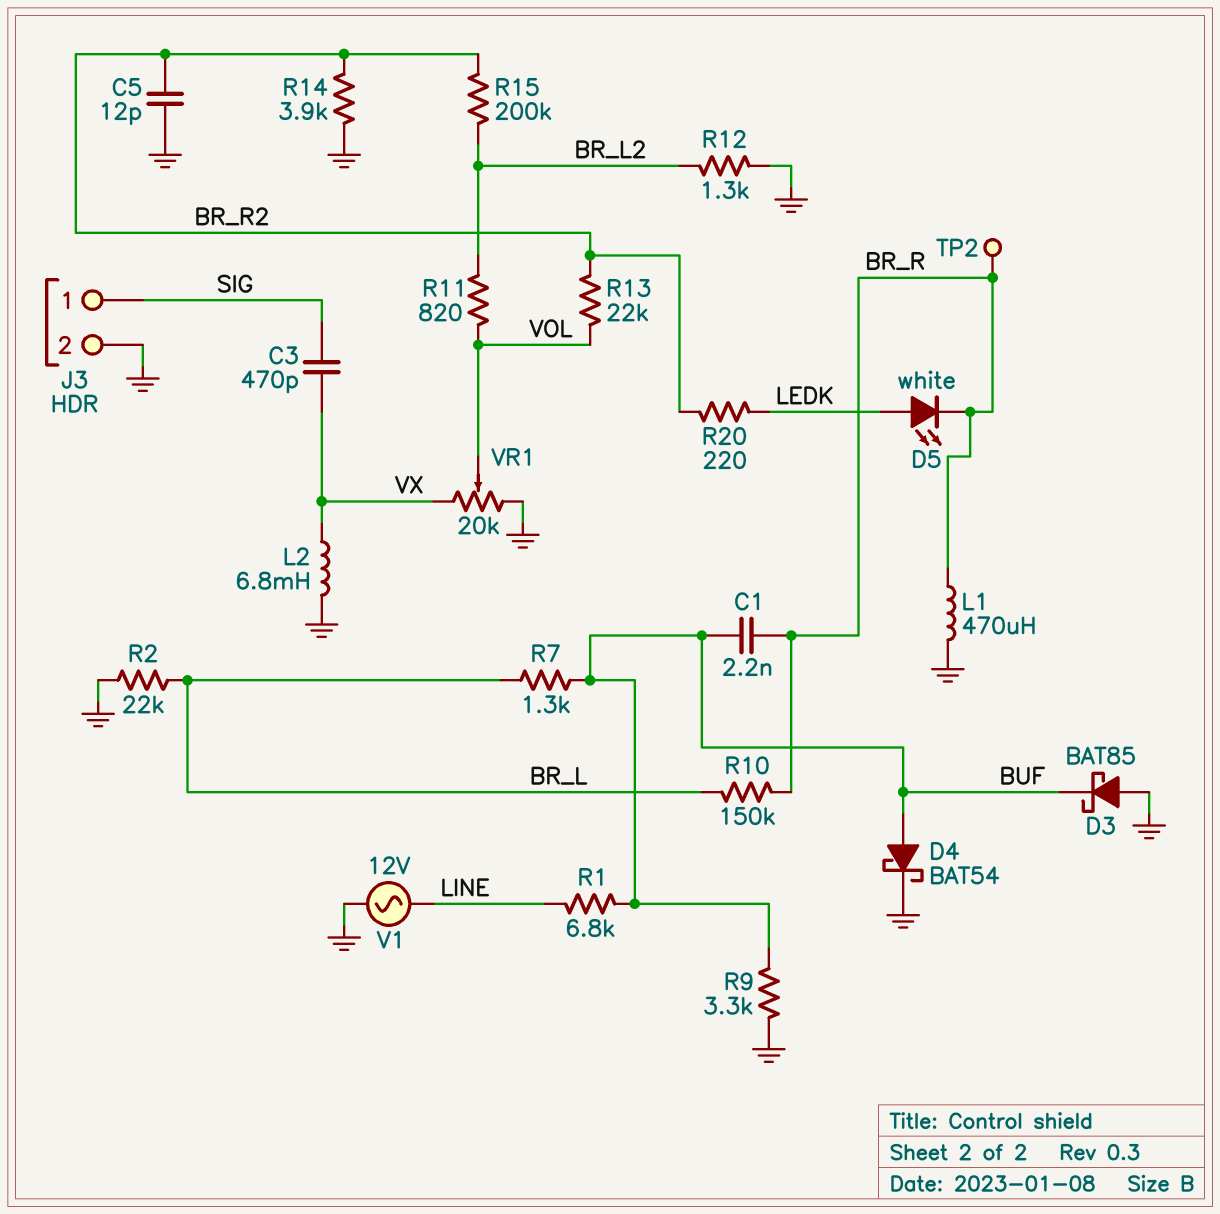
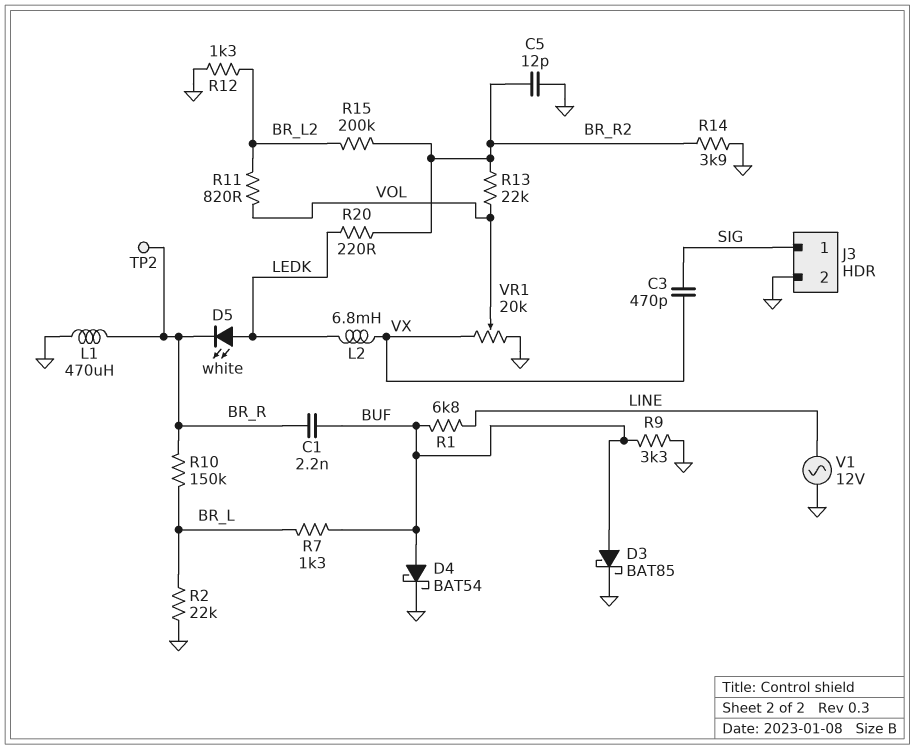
D3: schottky BAT85 (A GND, K BUF) -> schottky BAT85 (A BUF, K GND)
L2: 6.8mH (GND, VX) -> 6.8mH (LEDK, VX)

